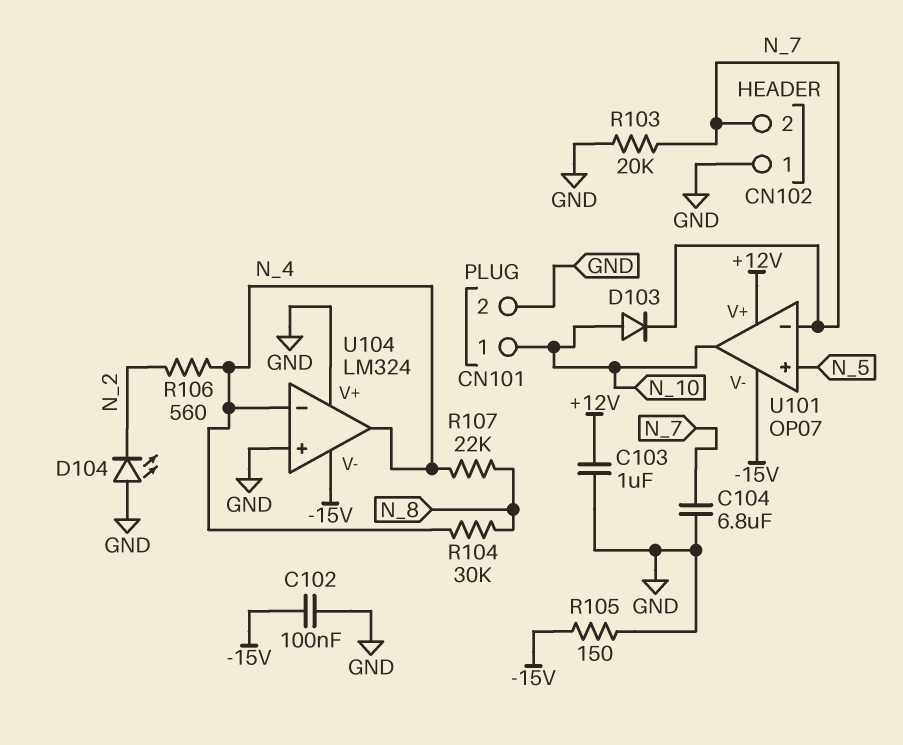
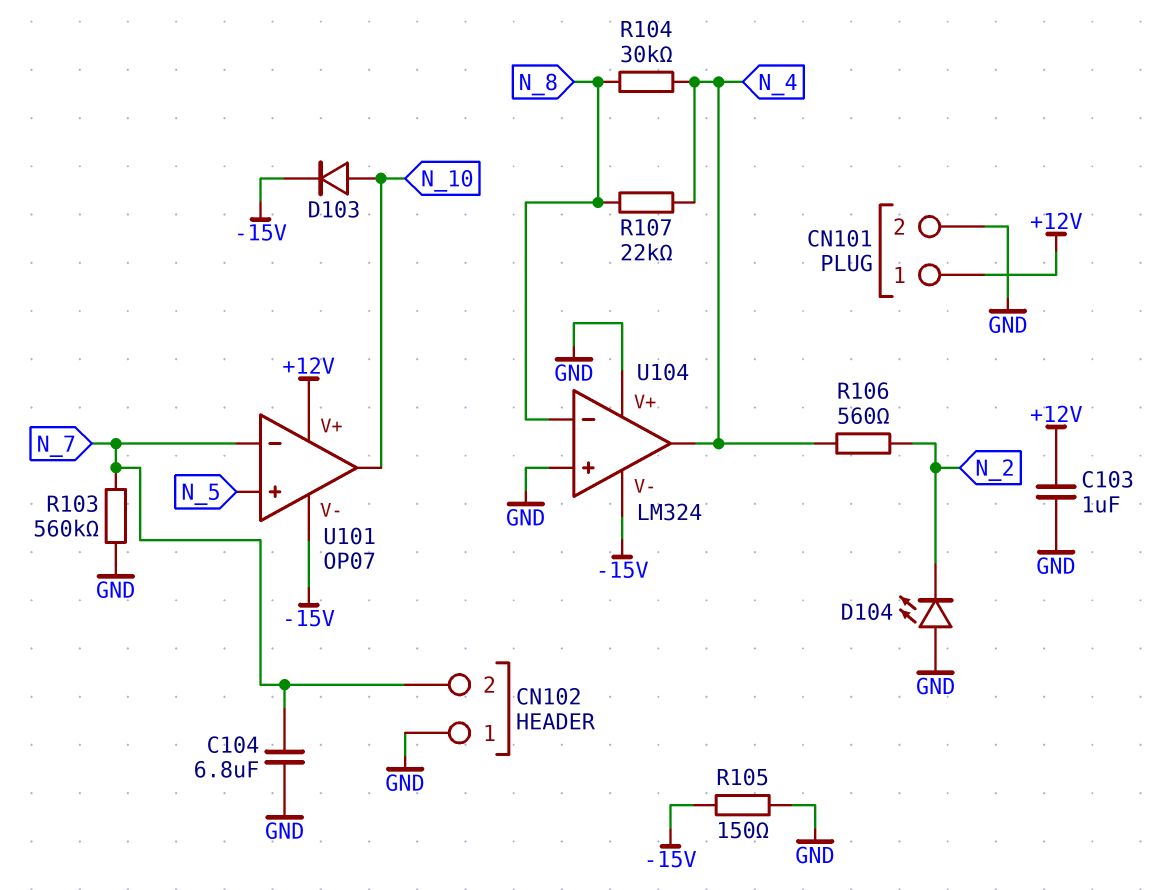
C102: 100nF (-15V, GND) -> none
CN101 pin 1: N_10 -> +12V
D103: diode (A N_10, K N_7) -> diode (A N_10, K -15V)
R103: 20k (GND, N_7) -> 560k (GND, N_7)
U104 pin in-: N_4 -> N_8

